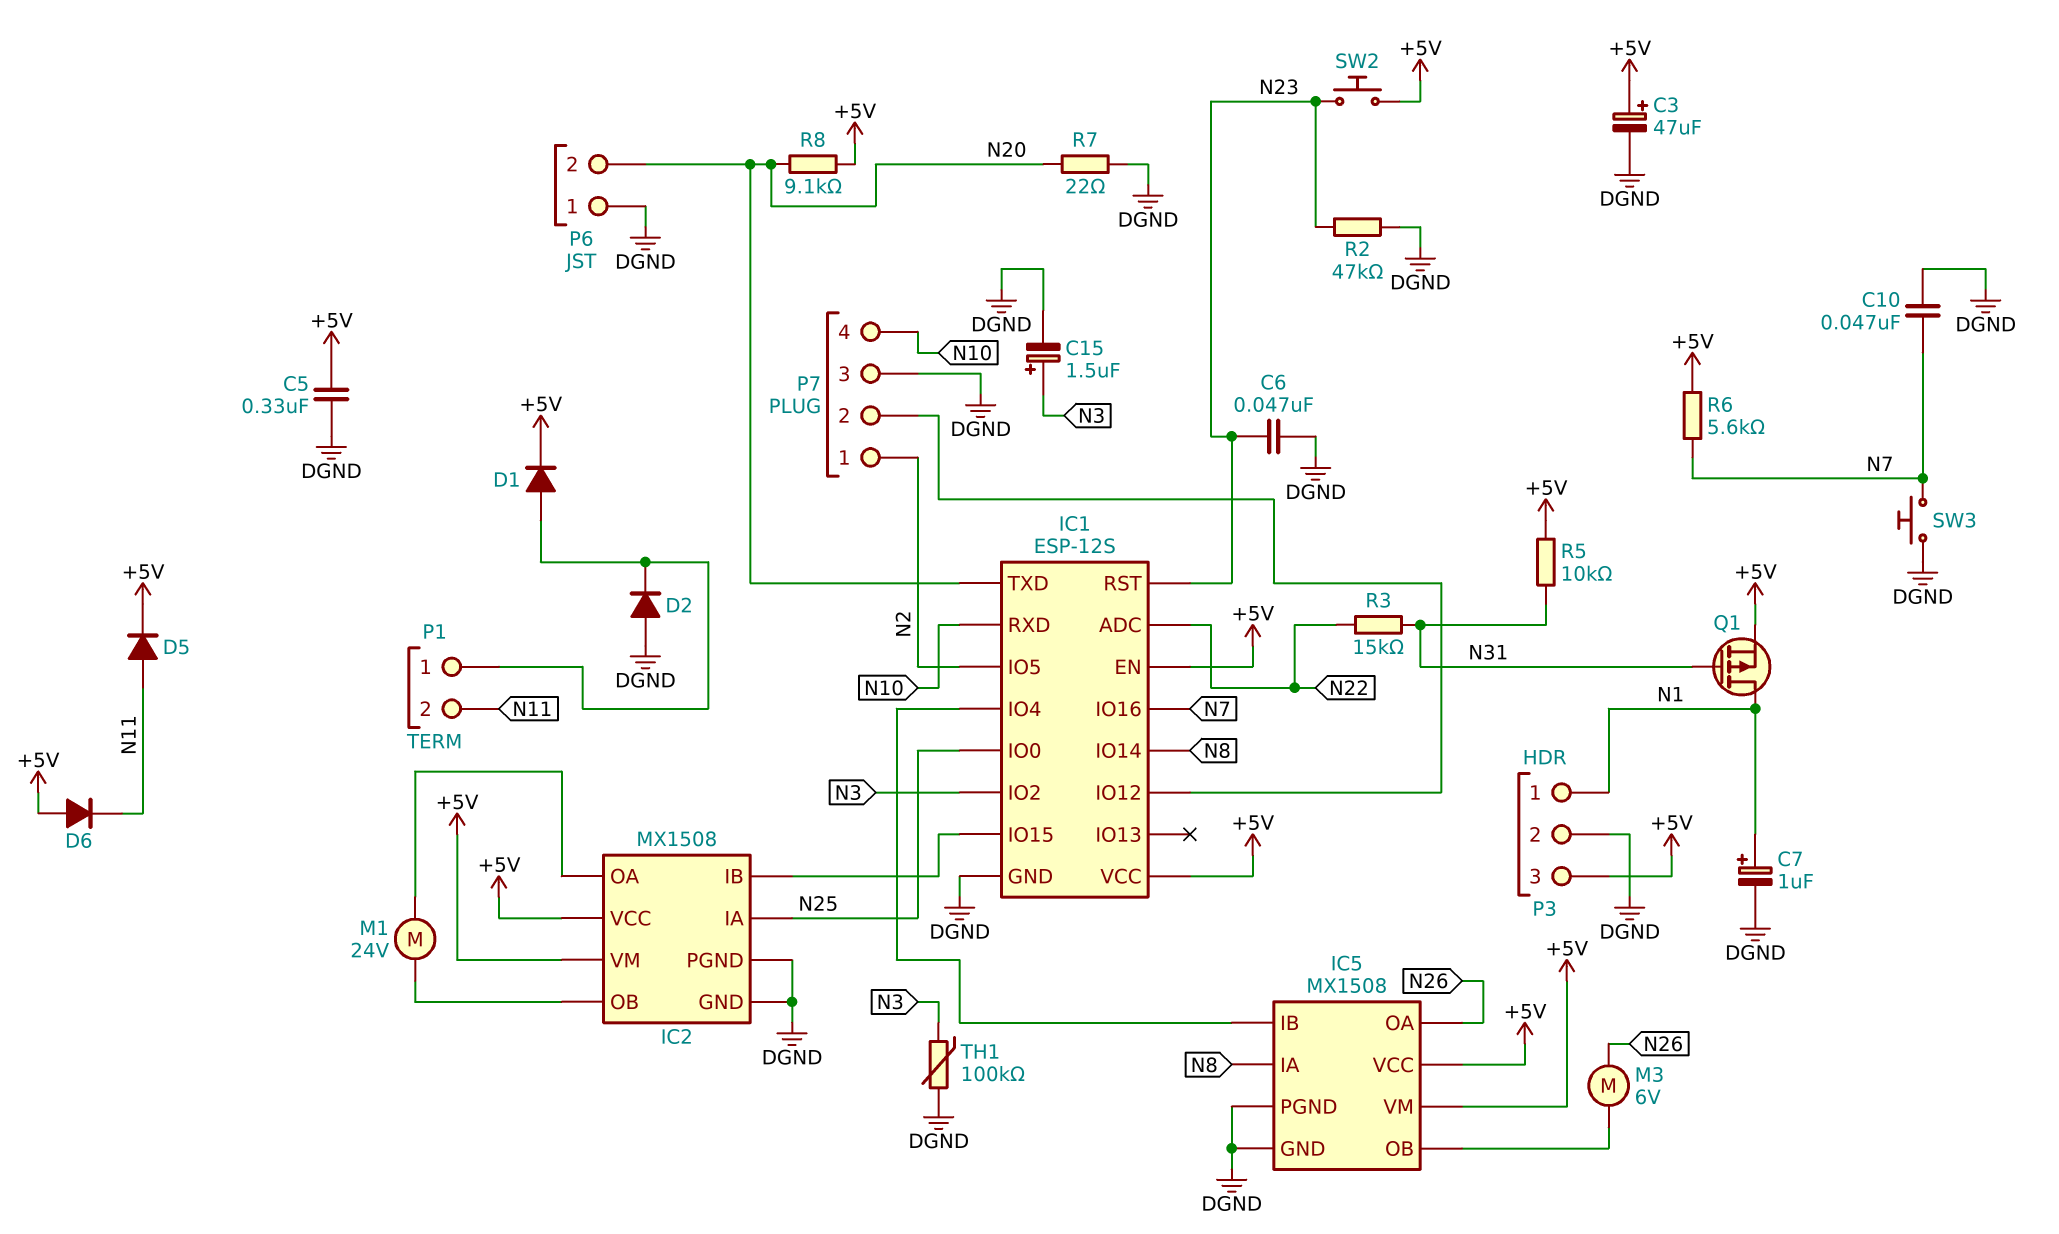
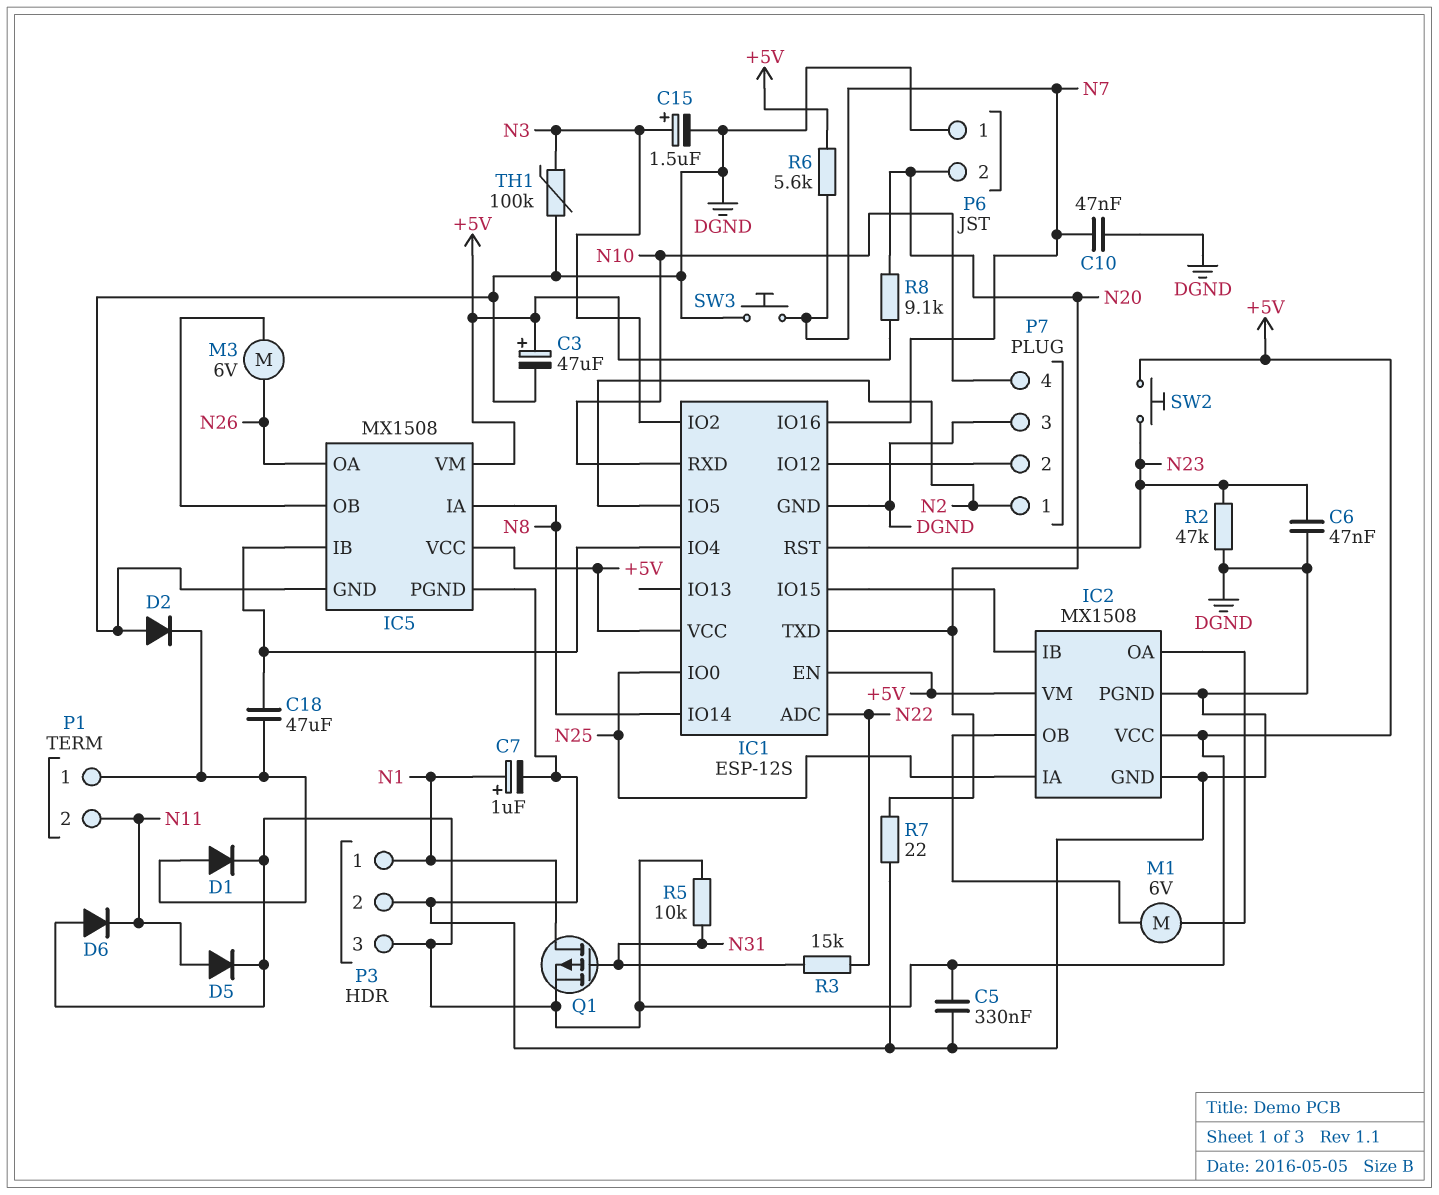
C18: none -> 47uF (IC1/IO4, P1/1)
M1: motor 24V (IC2/OA, IC2/OB) -> motor 6V (IC2/OA, IC2/OB)

